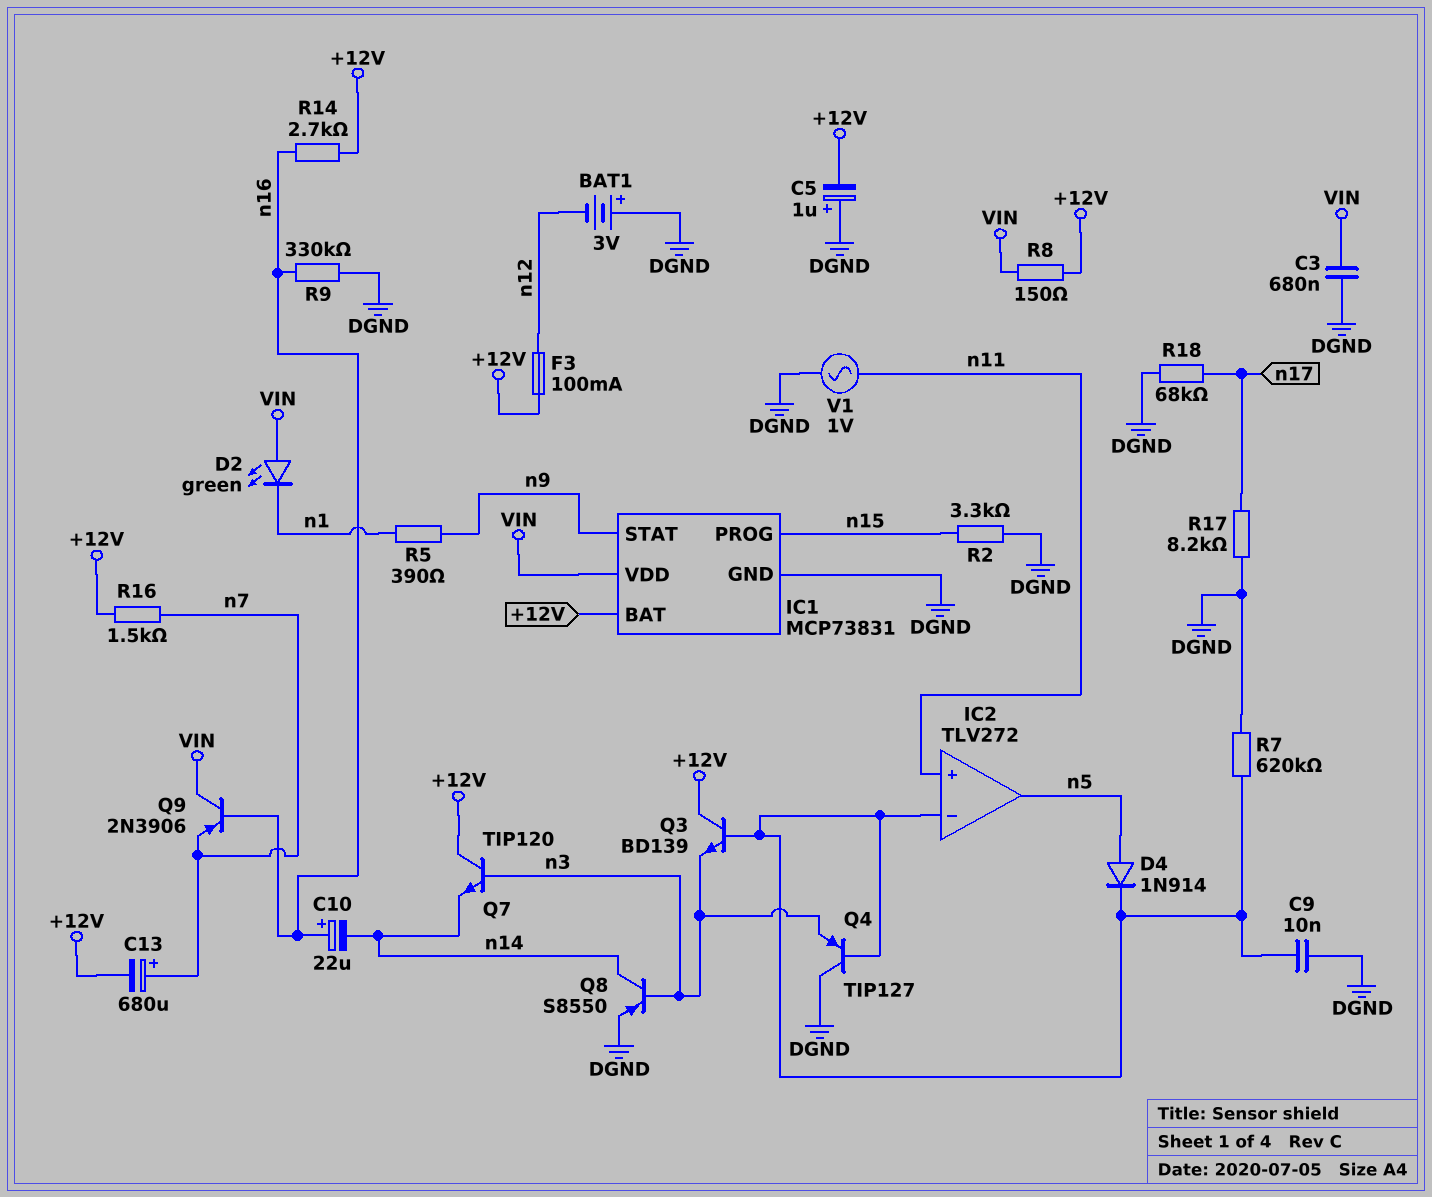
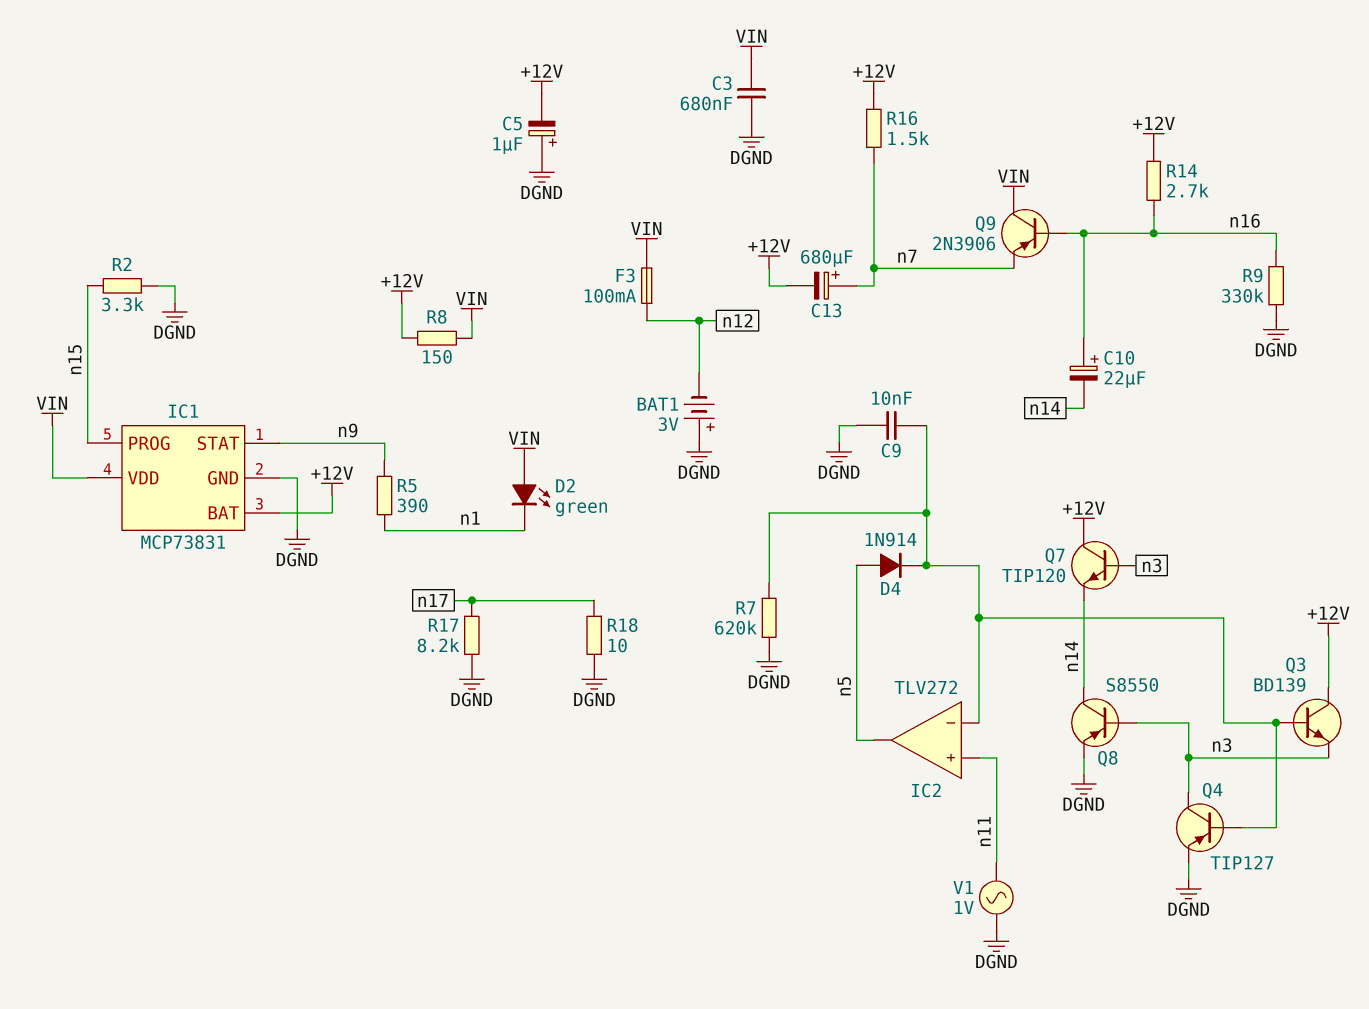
F3: 100mA (+12V, n12) -> 100mA (VIN, n12)
Q4: PNP TIP127 (B IC2/in-, C DGND, E n3) -> PNP TIP127 (B IC2/in-, C n3, E DGND)
R18: 68k (DGND, n17) -> 10 (DGND, n17)

